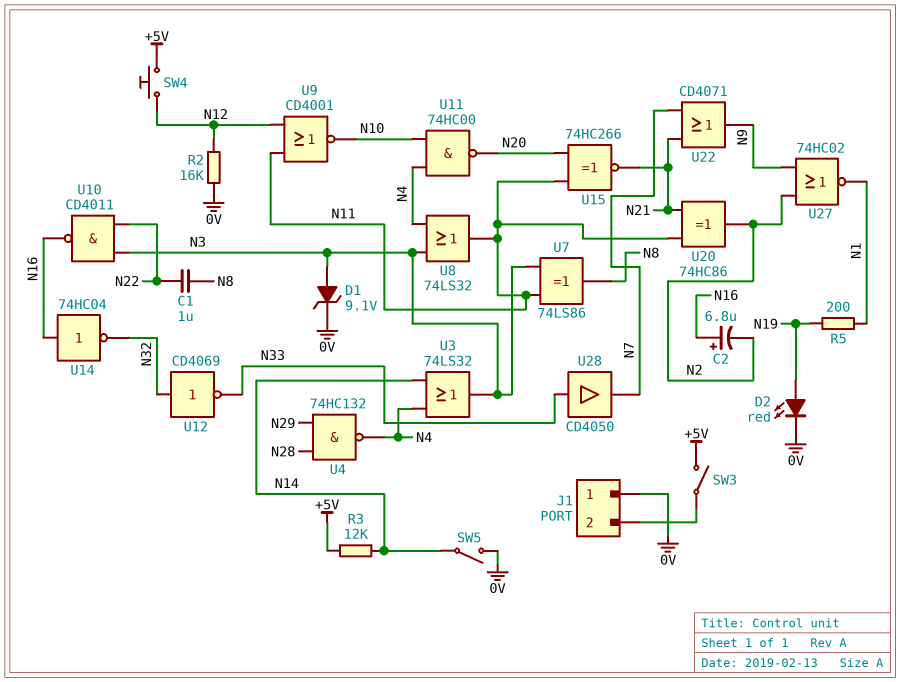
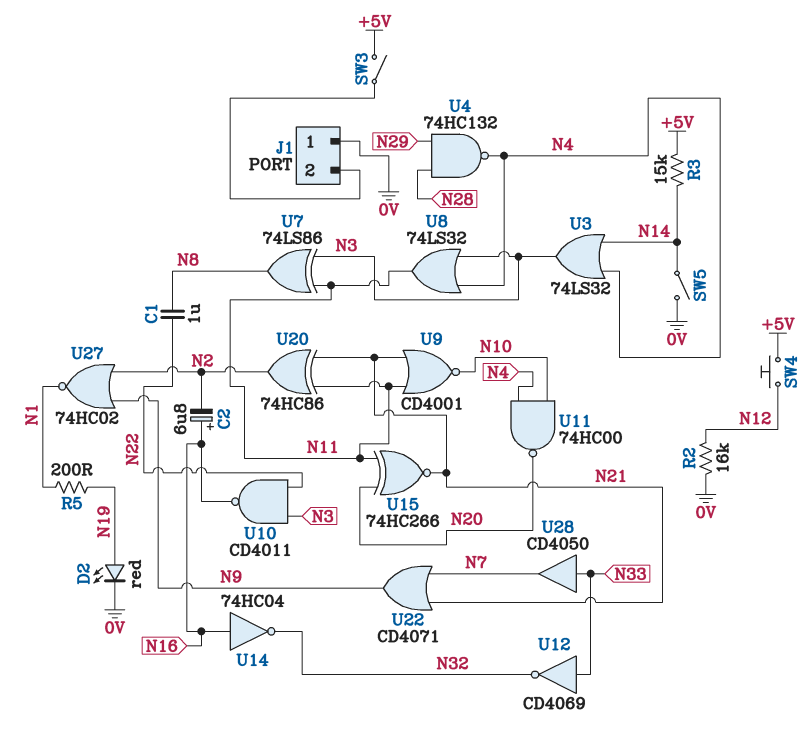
D1: zener 9.1V (A N3, K 0V) -> none
R3: 12k (+5V, N14) -> 15k (+5V, N14)
U9: NOR CD4001 (in N11, in N12, out N10) -> NOR CD4001 (in N11, in N21, out N10)
U12: NOT CD4069 (in N32, out N33) -> NOT CD4069 (in N33, out N32)

